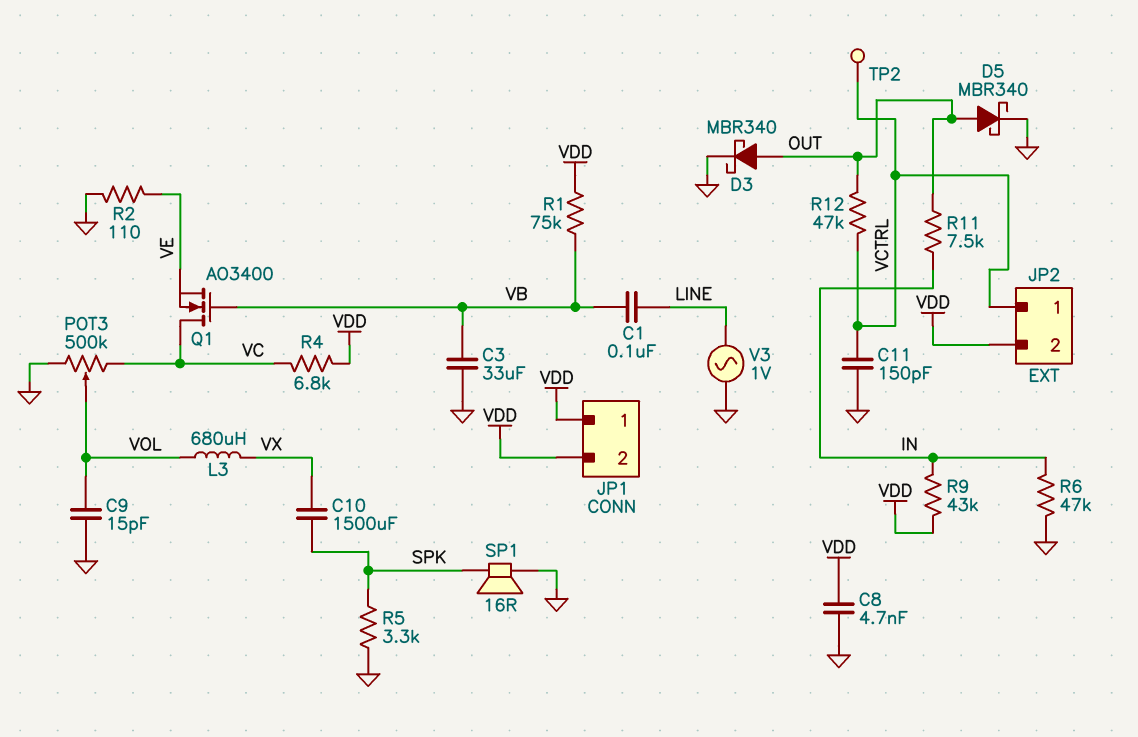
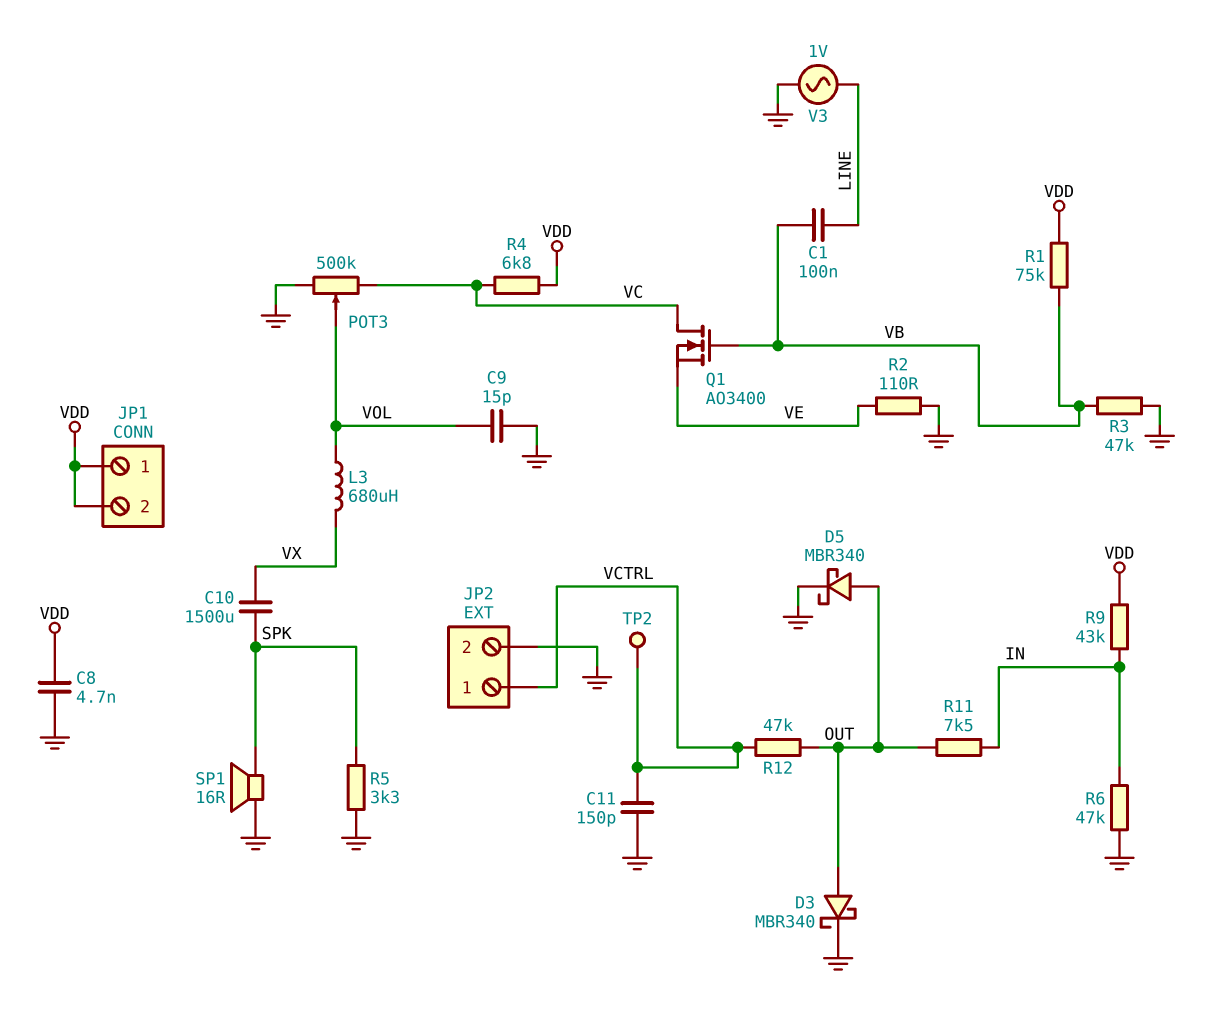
C3: 33uF (GND, VB) -> none
JP2 pin 2: VDD -> GND
R3: none -> 47k (GND, VB)

